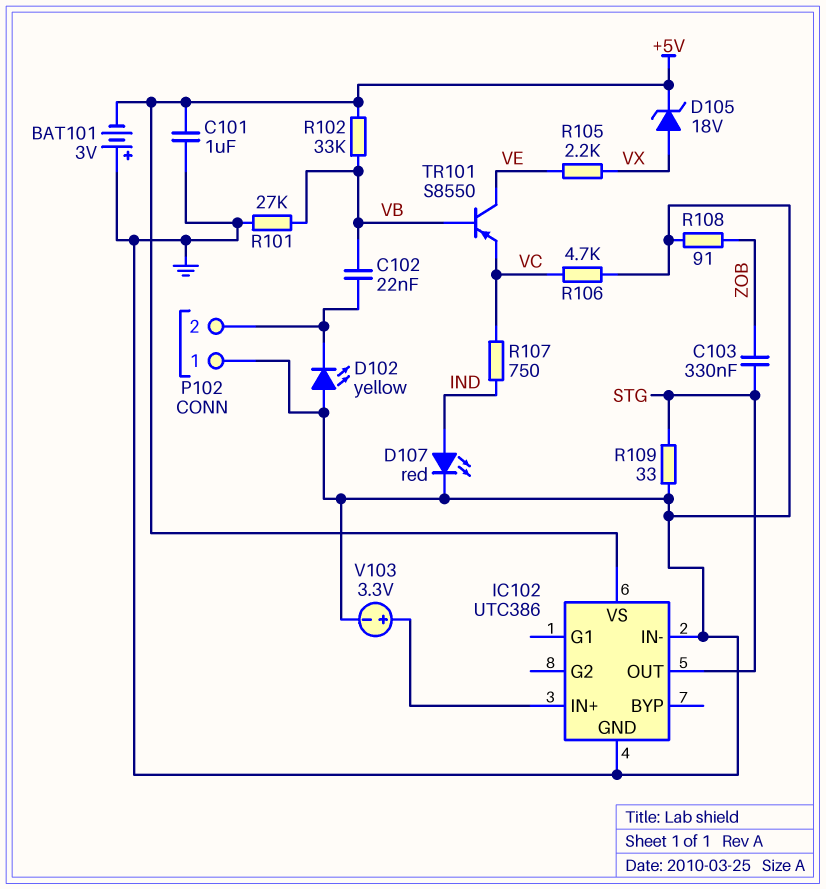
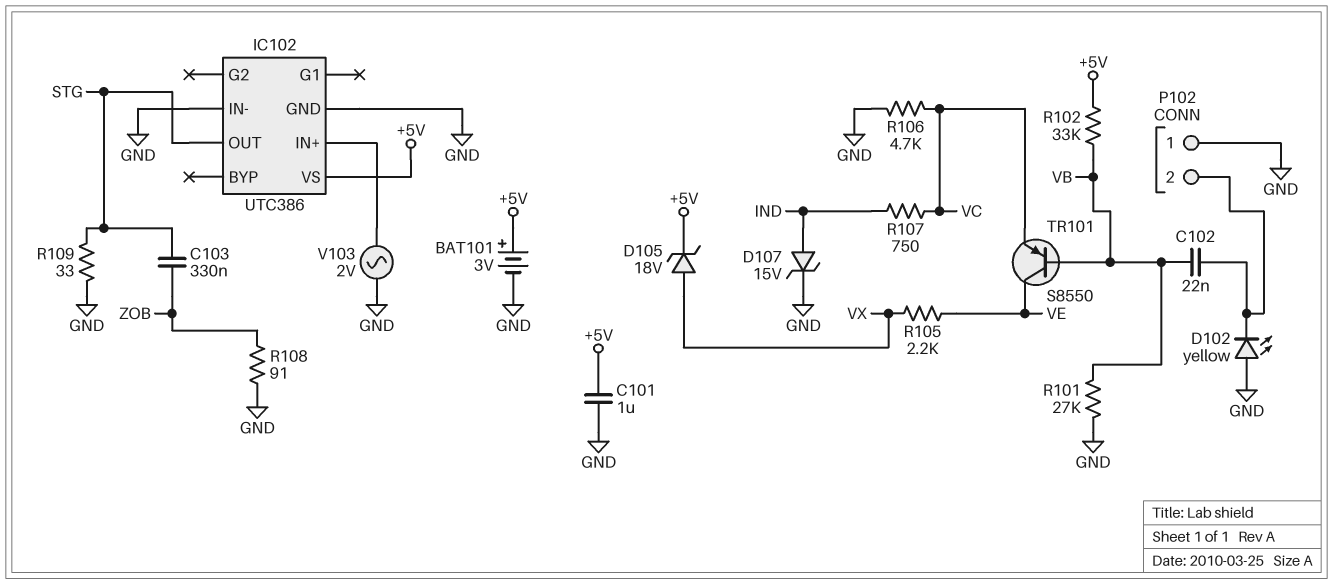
BAT101: 3V (plus GND, minus +5V) -> 3V (plus +5V, minus GND)
D107: LED red (A IND, K GND) -> zener 15V (A IND, K GND)
V103: 3.3V (plus IC102/IN+, minus GND) -> AC 2V (GND, IC102/IN+)

